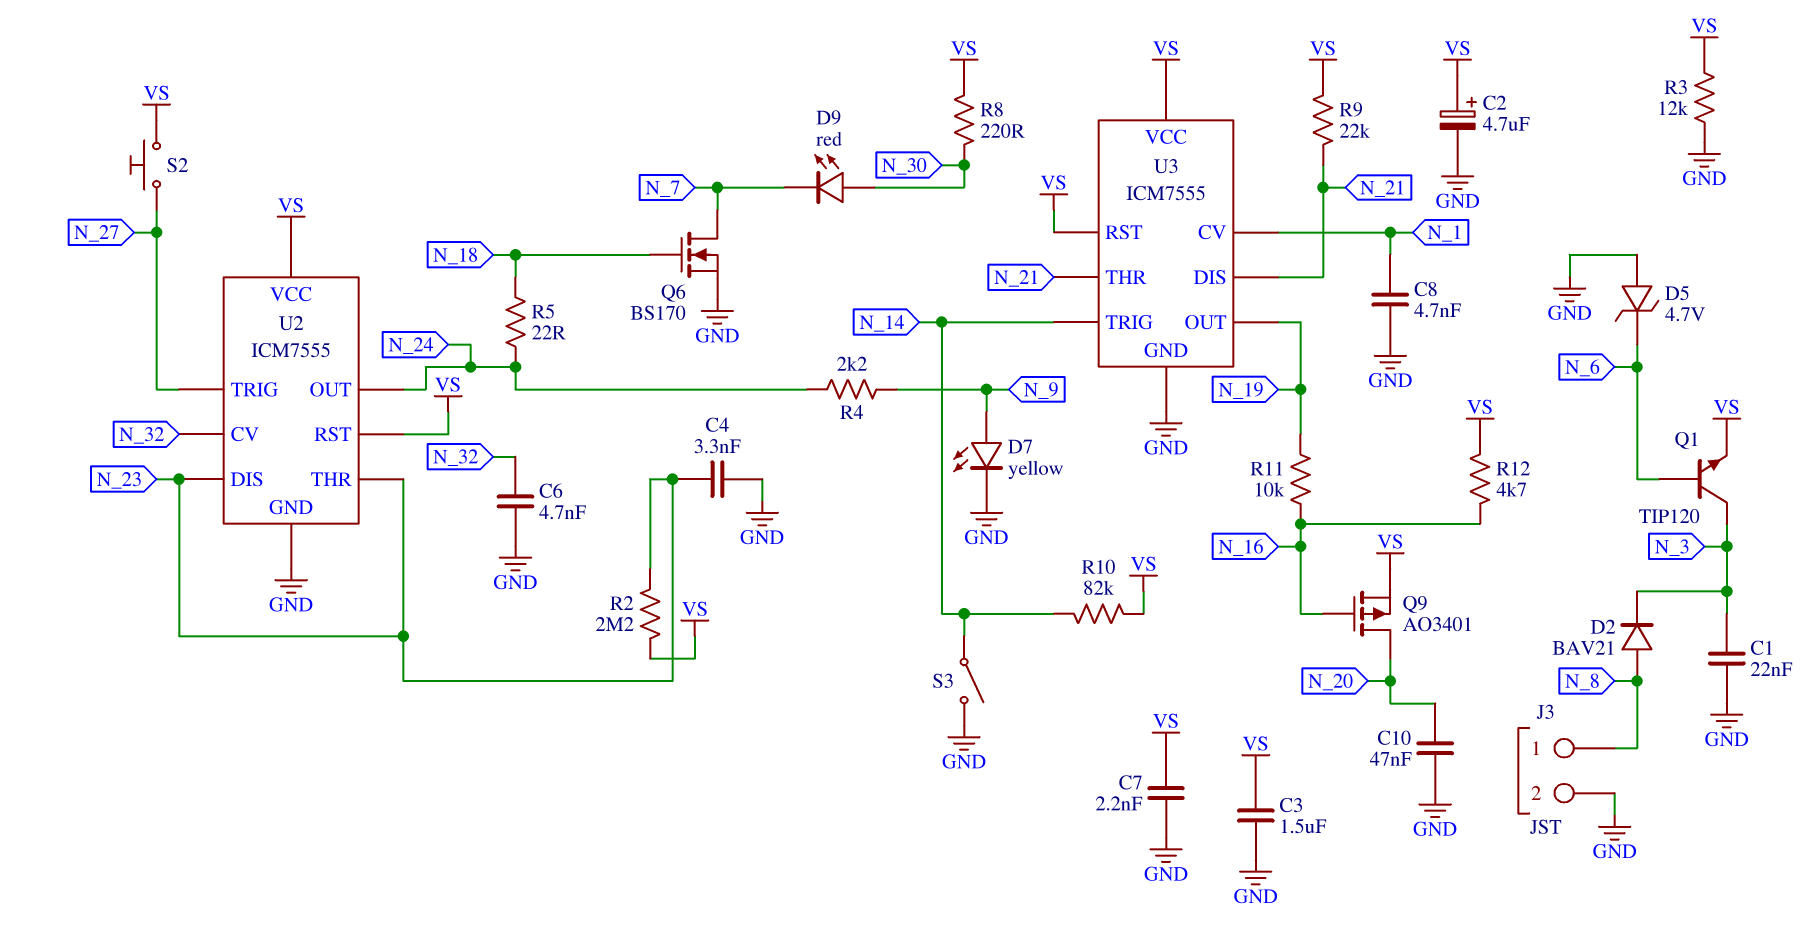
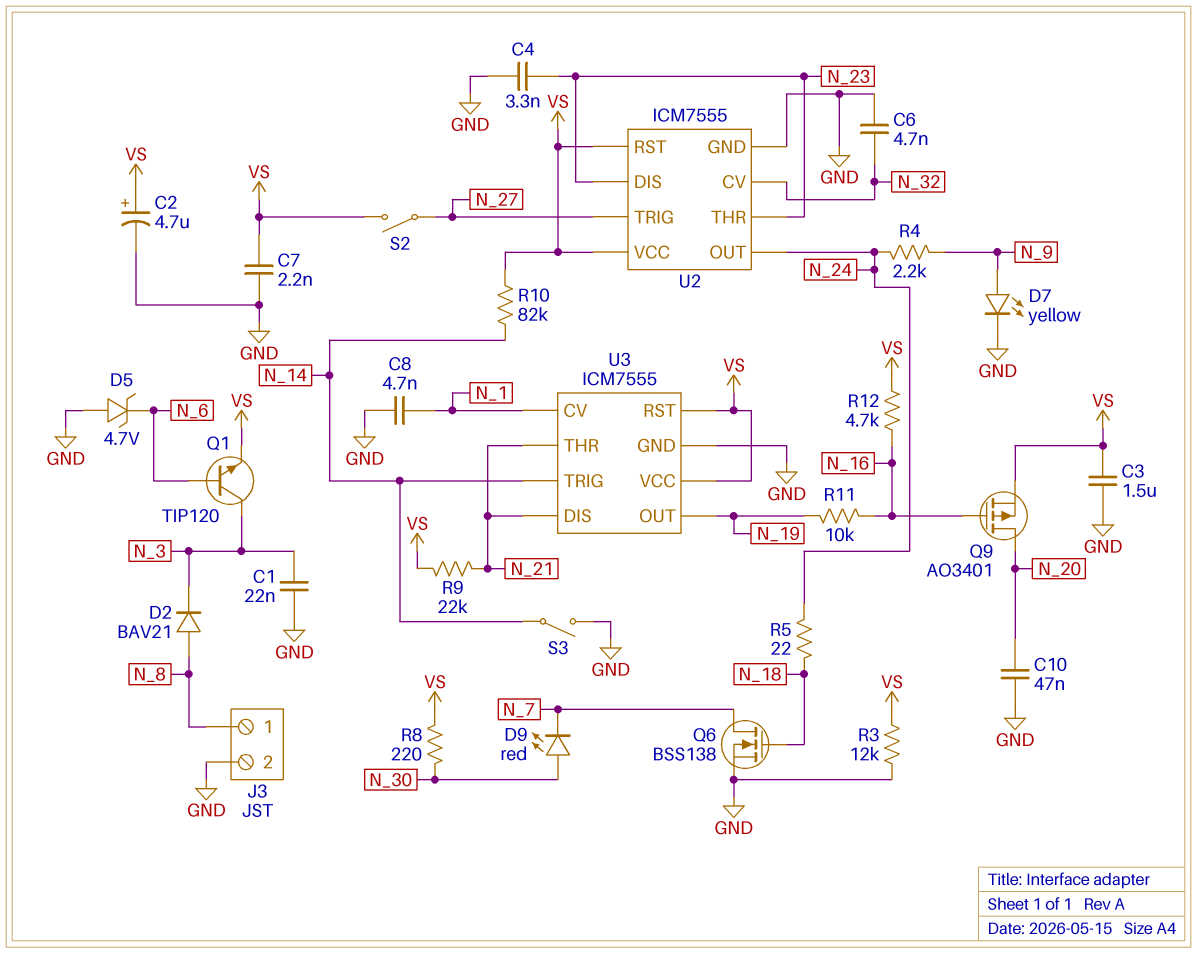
Q6: NMOS BS170 (G N_18, D N_7, S GND) -> NMOS BSS138 (G N_18, D N_7, S GND)
R2: 2.2M (N_23, VS) -> none
S2: button (N_27, VS) -> switch (N_27, VS)

